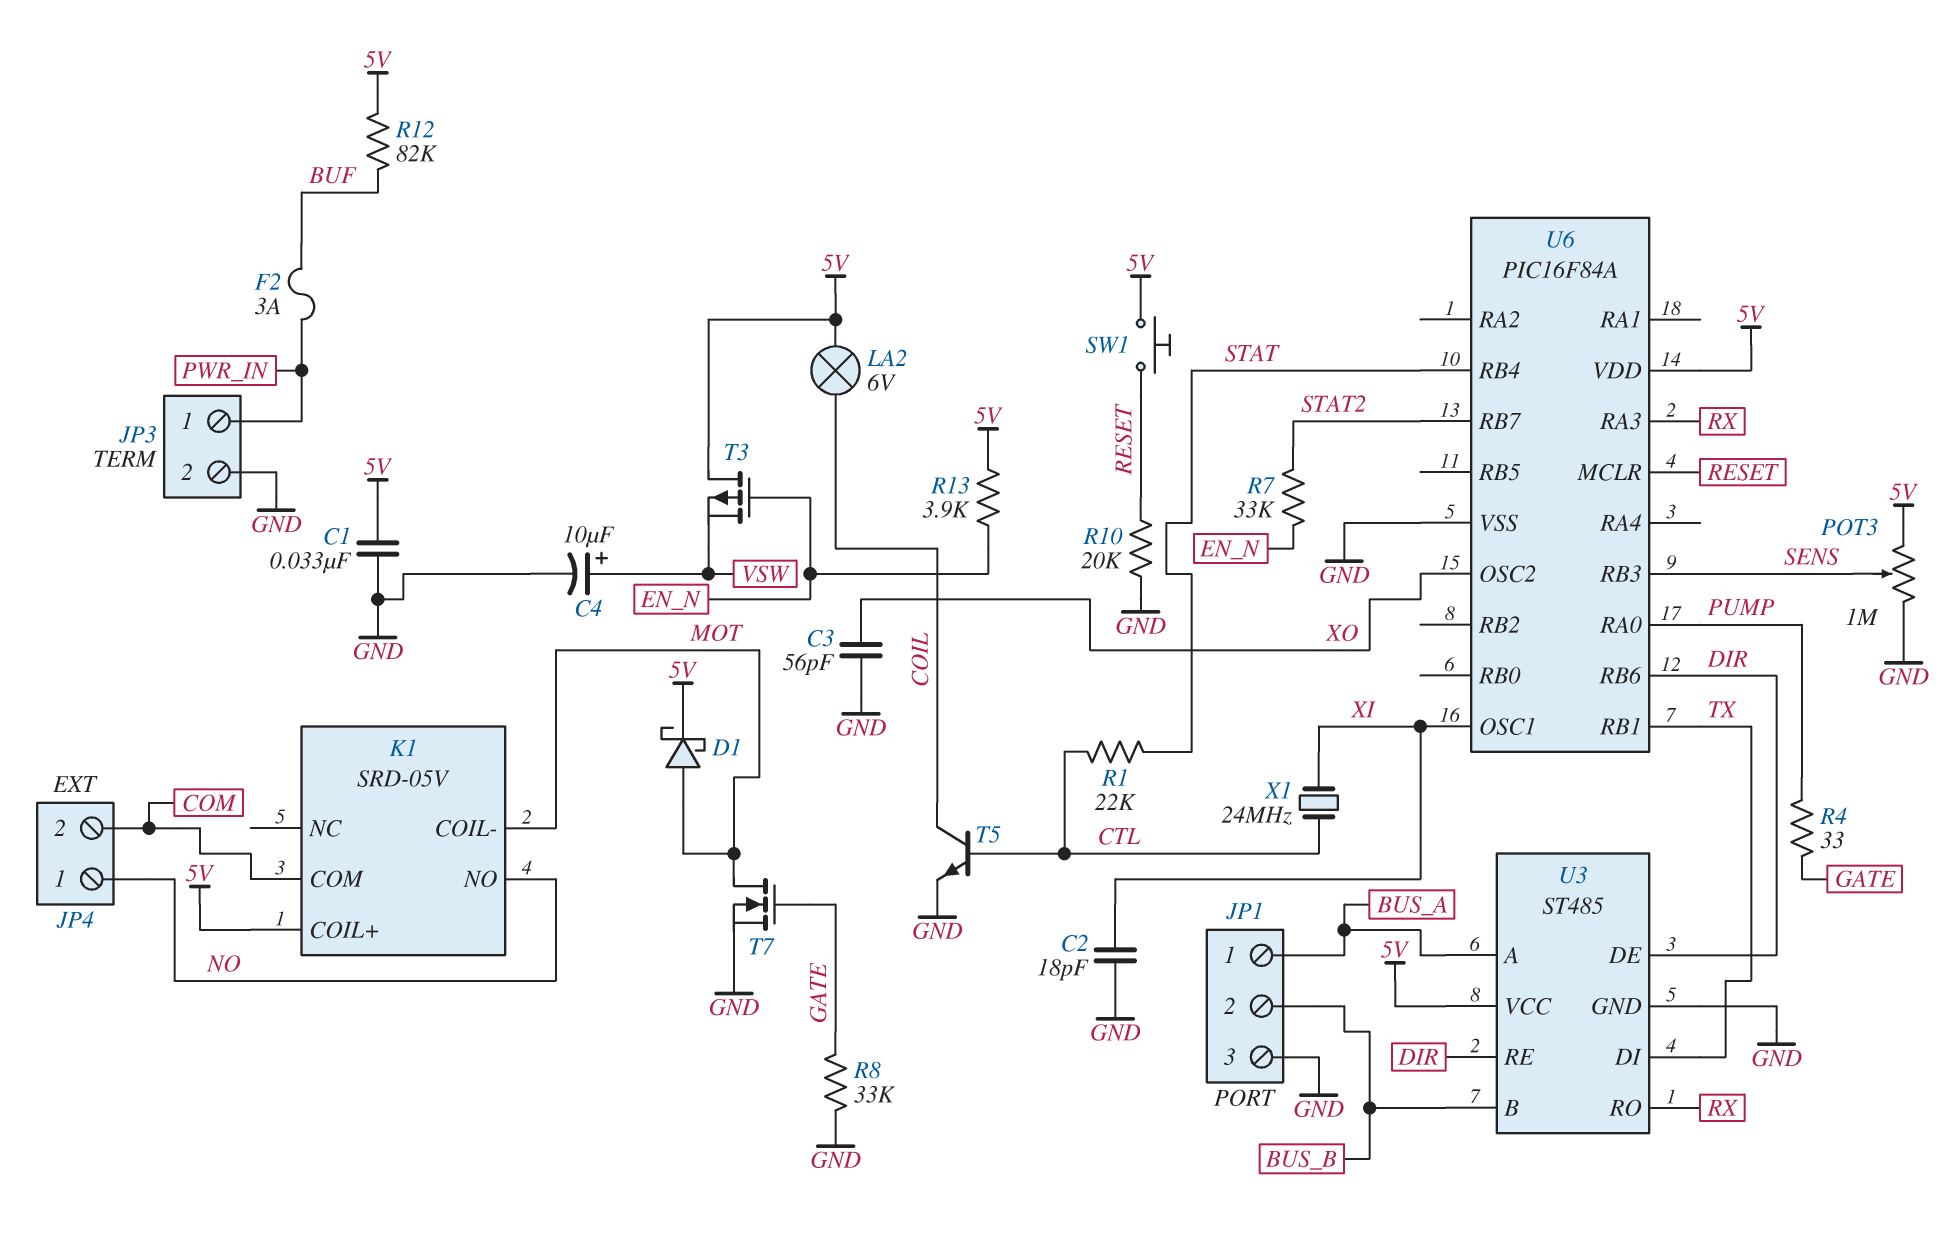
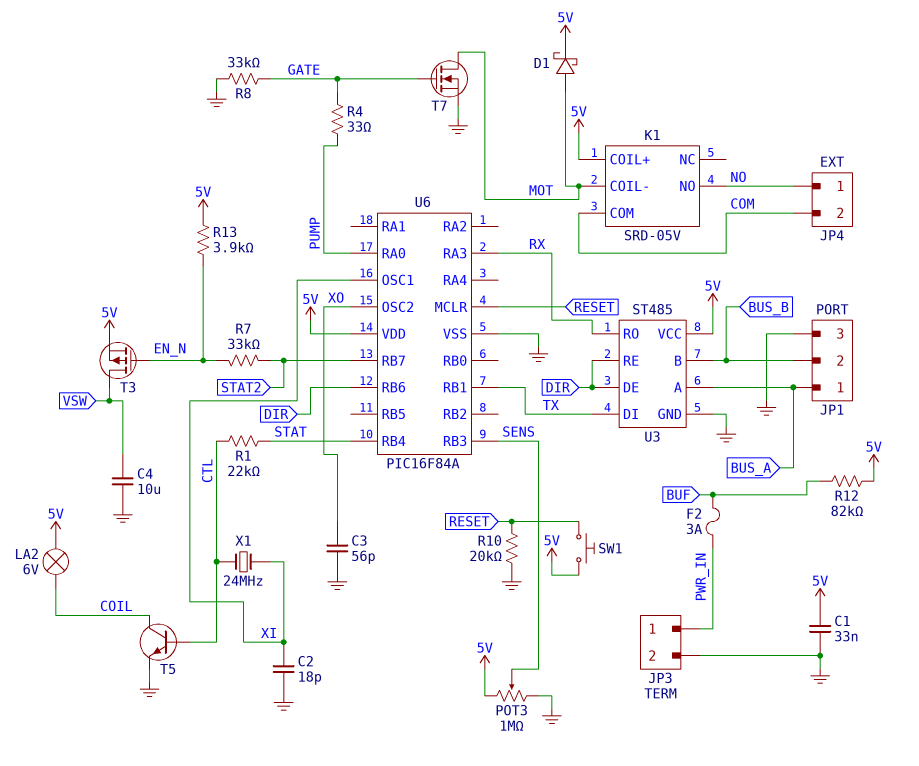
C4: 10uF (plus VSW, minus GND) -> 10uF (GND, VSW)
T3: PMOS (G EN_N, D 5V, S VSW) -> PMOS (G EN_N, D VSW, S 5V)

